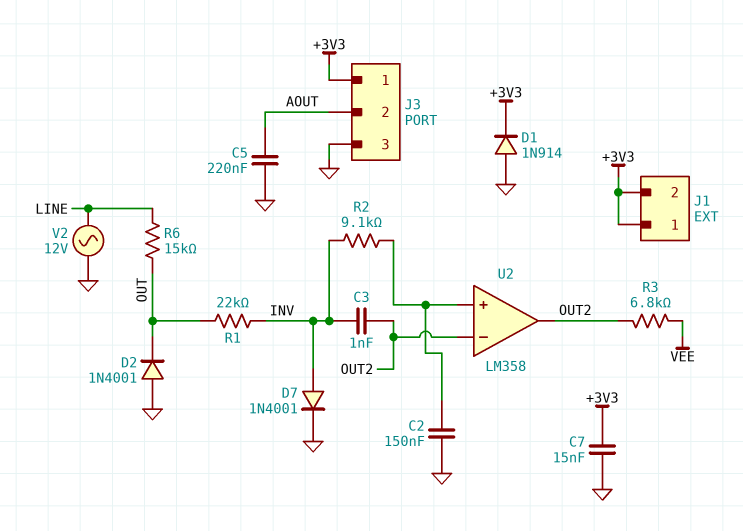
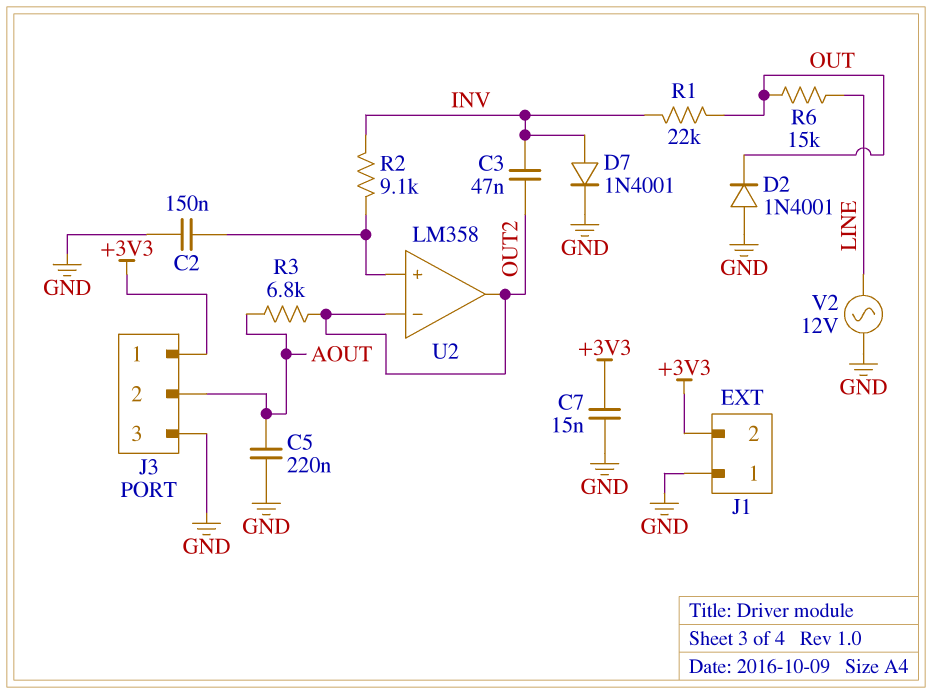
C3: 1nF (INV, OUT2) -> 47nF (INV, OUT2)
D1: diode 1N914 (A GND, K +3V3) -> none
J1 pin 1: +3V3 -> GND
R3: 6.8k (OUT2, VEE) -> 6.8k (AOUT, OUT2)

